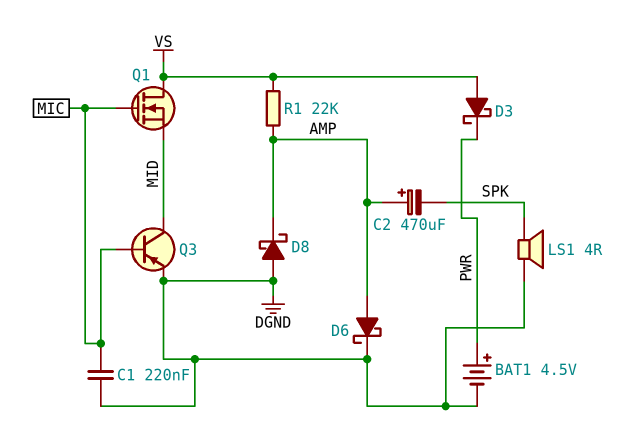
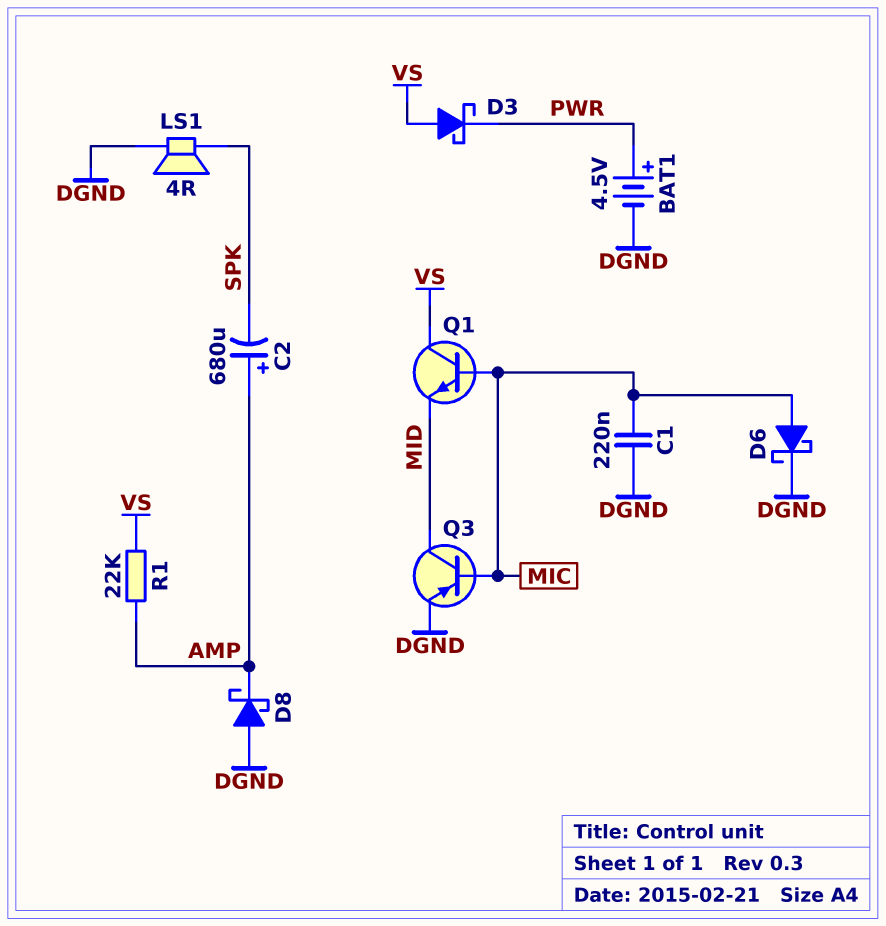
C2: 470uF (plus AMP, minus SPK) -> 680uF (plus AMP, minus SPK)
D6: schottky (A AMP, K DGND) -> schottky (A MIC, K DGND)
Q1: NMOS (G MIC, D VS, S MID) -> NPN (B MIC, C VS, E MID)

